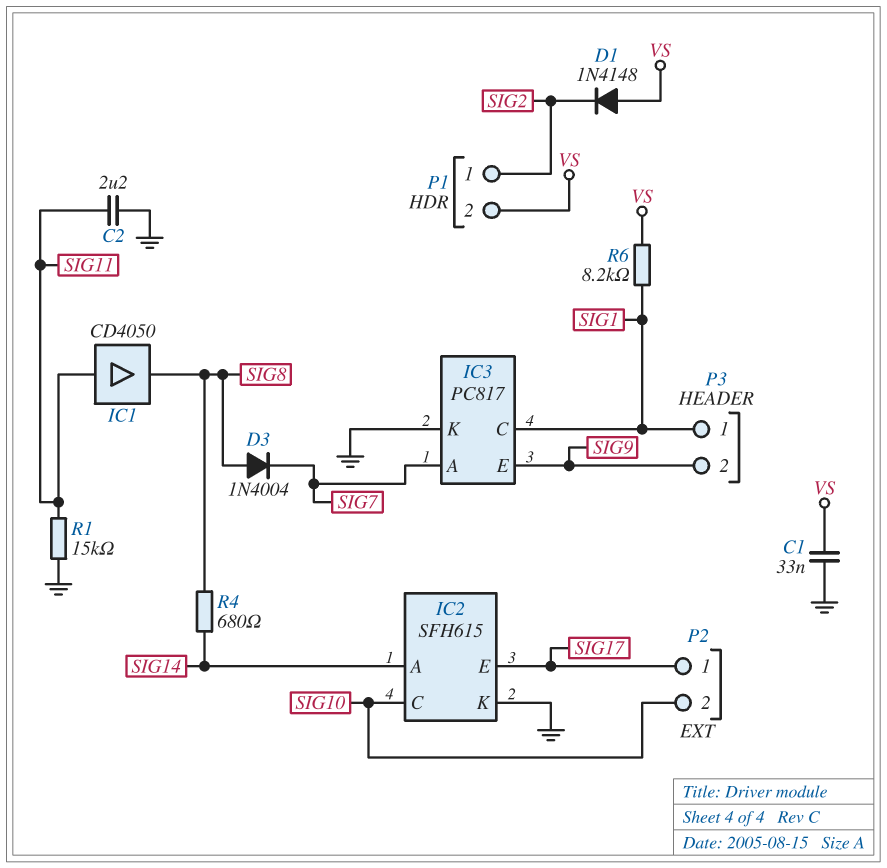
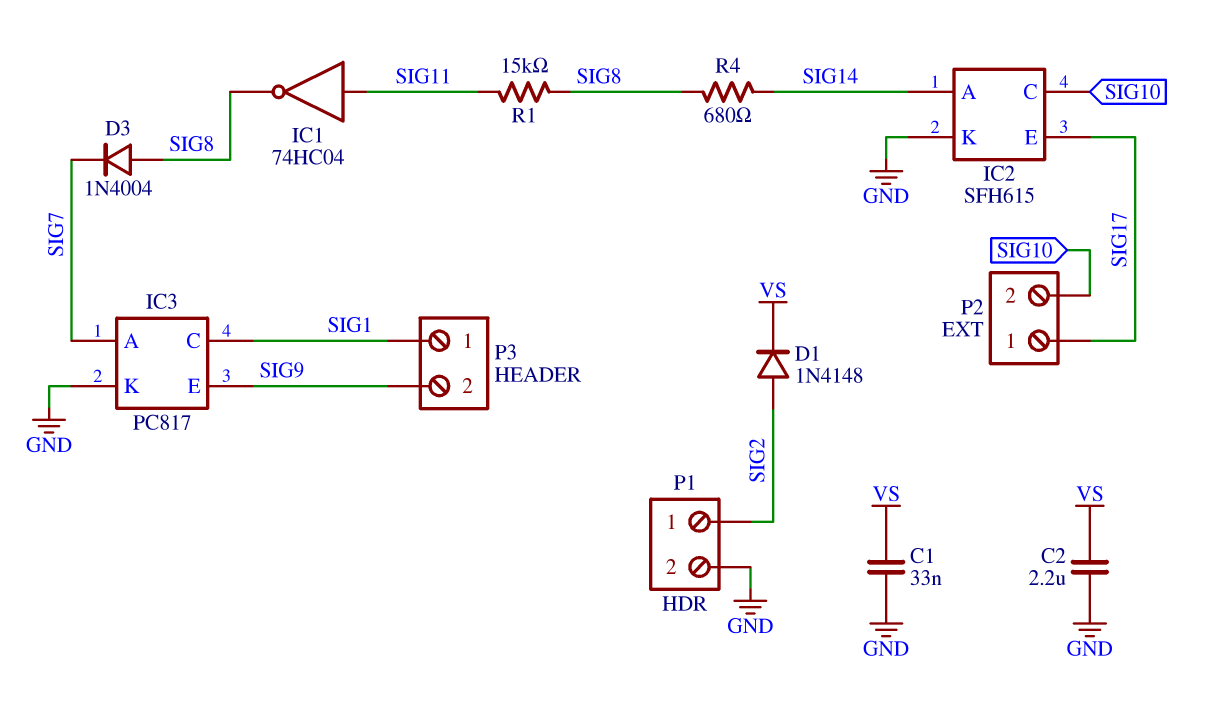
C2: 2.2uF (GND, SIG11) -> 2.2uF (GND, VS)
D1: diode 1N4148 (A VS, K SIG2) -> diode 1N4148 (A SIG2, K VS)
IC1: buffer CD4050 (in SIG11, out SIG8) -> NOT 74HC04 (in SIG11, out SIG8)
P1 pin 2: VS -> GND
R1: 15k (GND, SIG11) -> 15k (SIG8, SIG11)
R6: 8.2k (SIG1, VS) -> none

